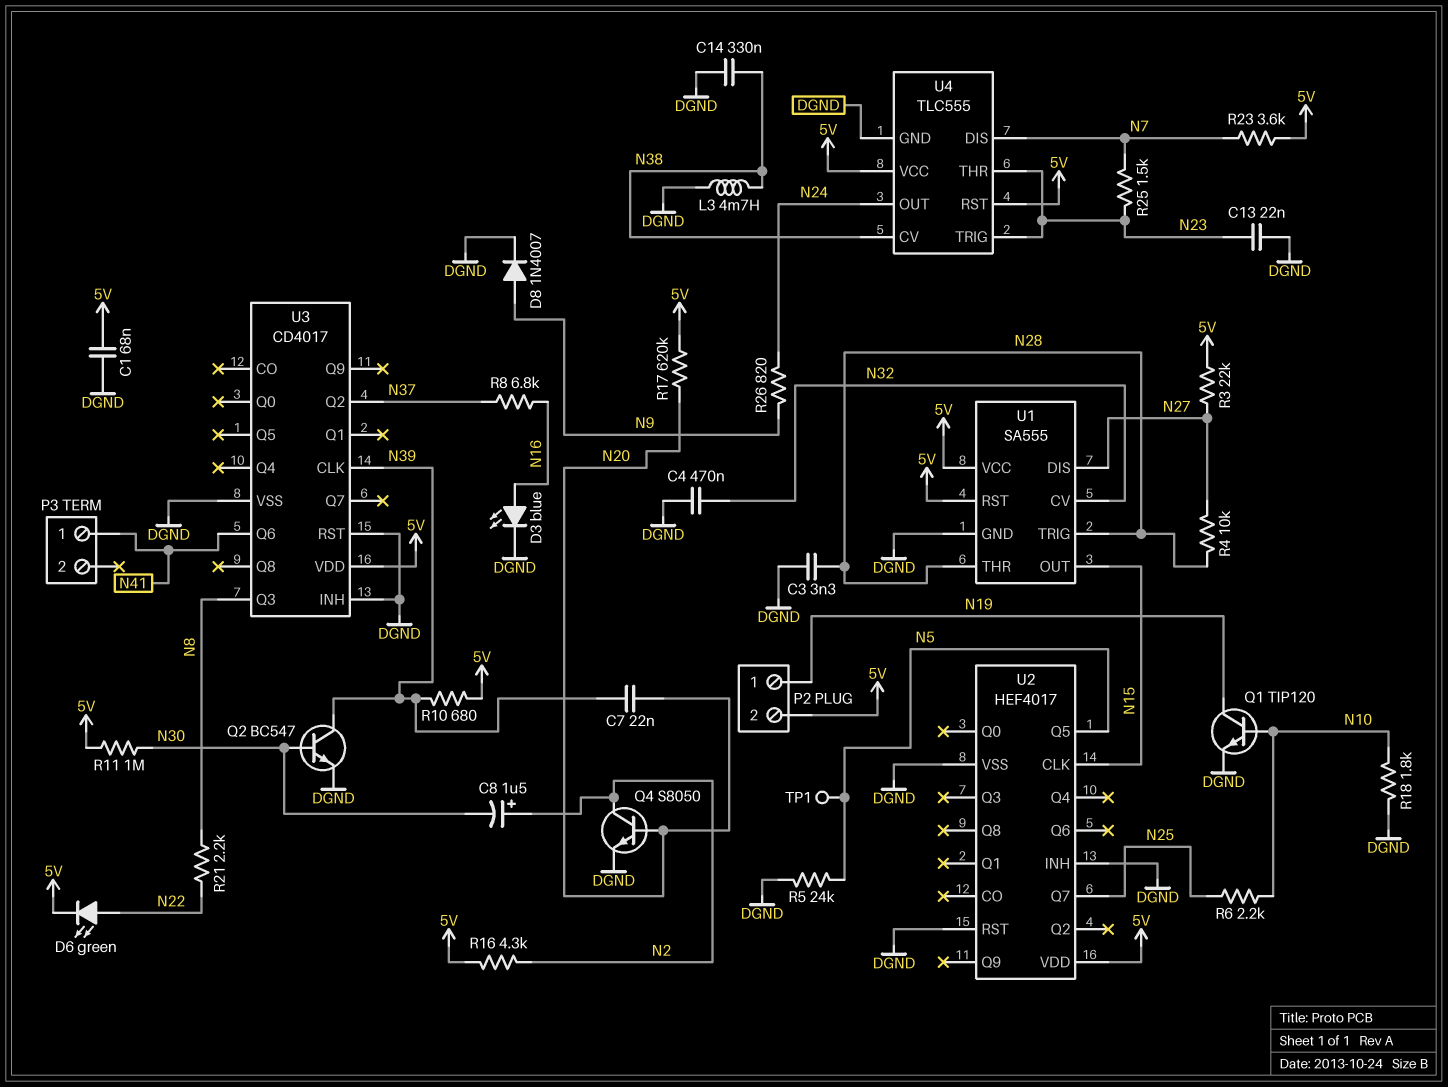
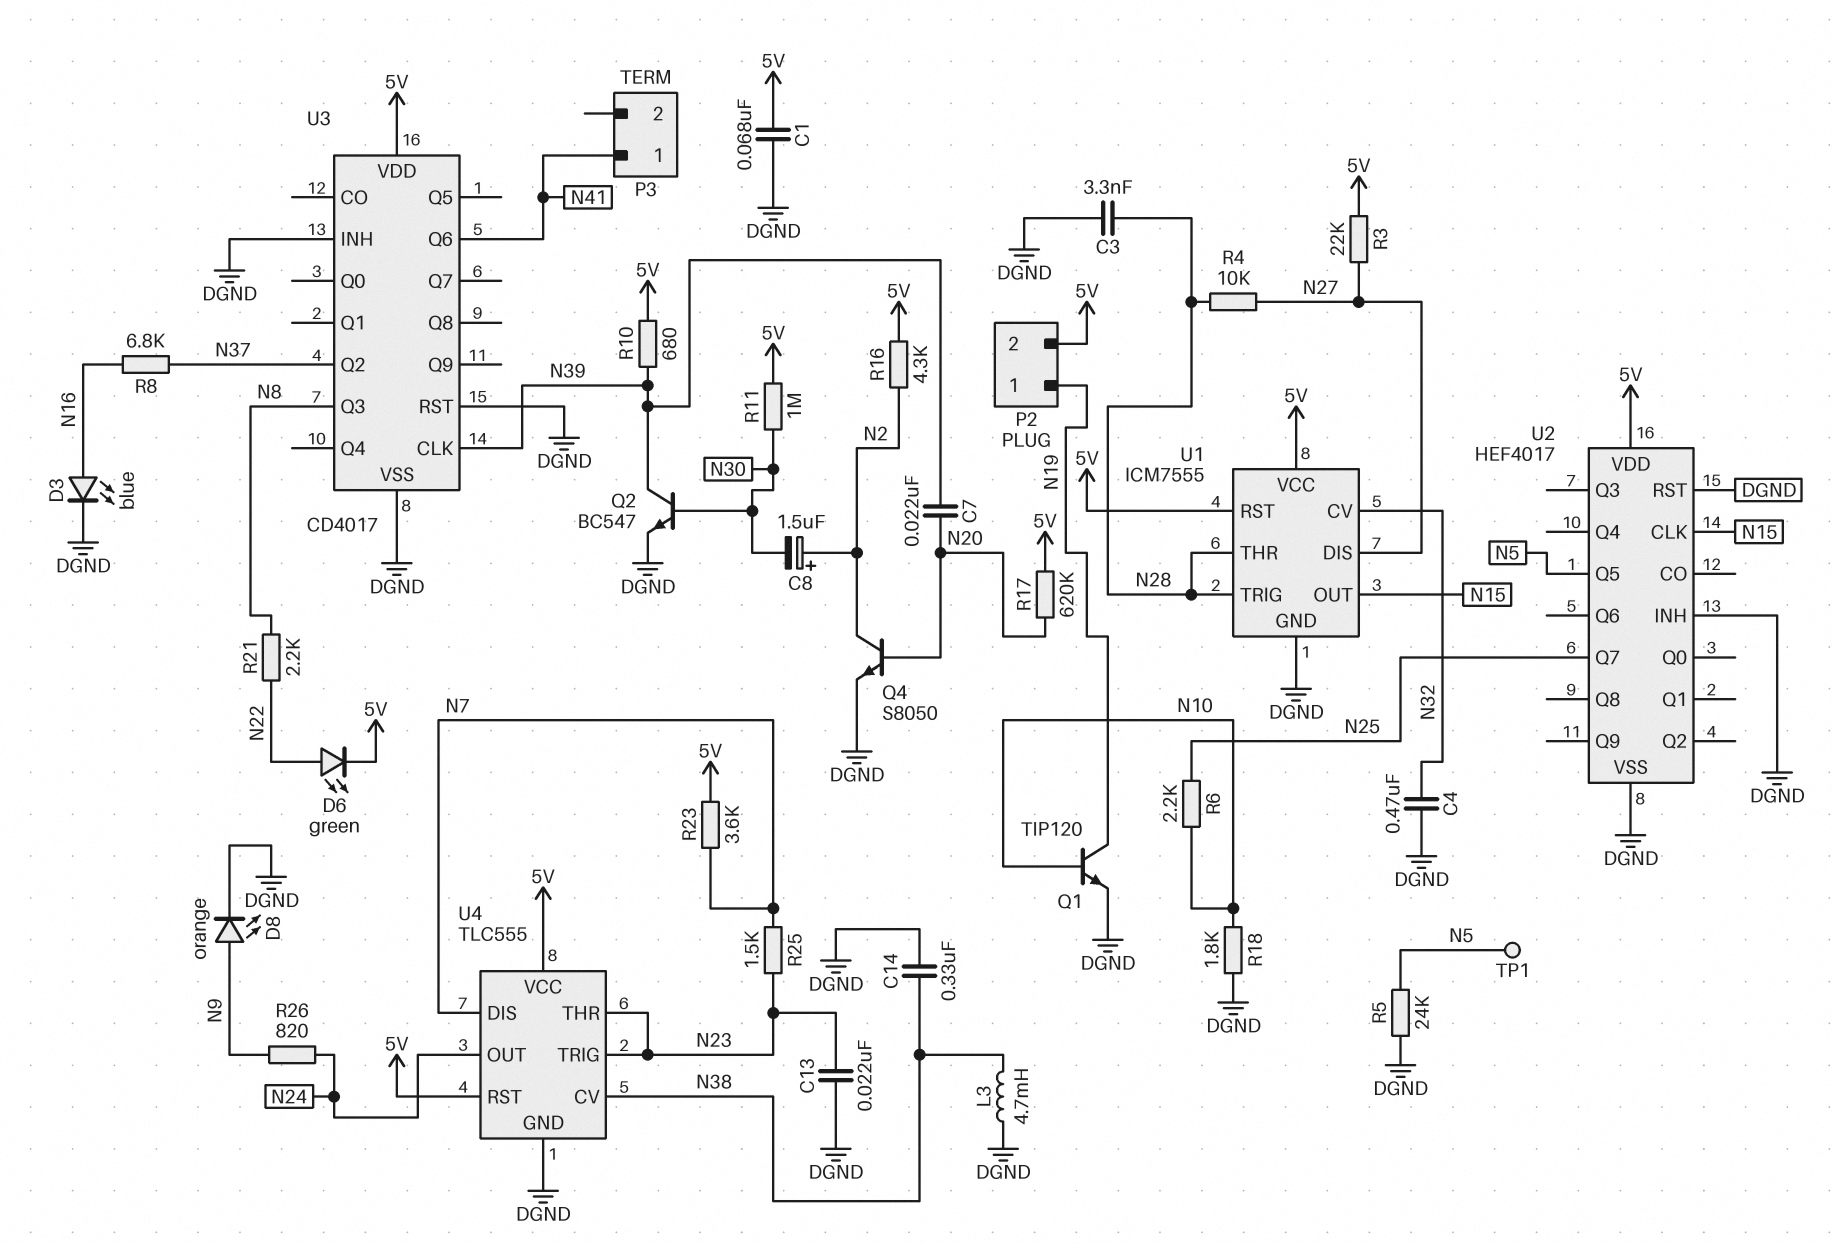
D8: diode 1N4007 (A N9, K DGND) -> LED orange (A N9, K DGND)
U1: SA555 -> ICM7555

